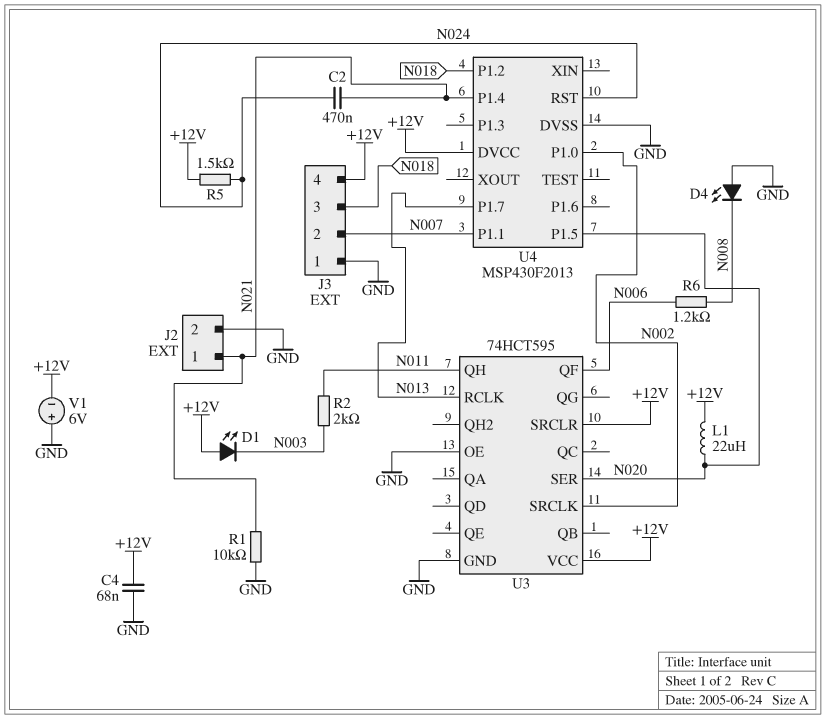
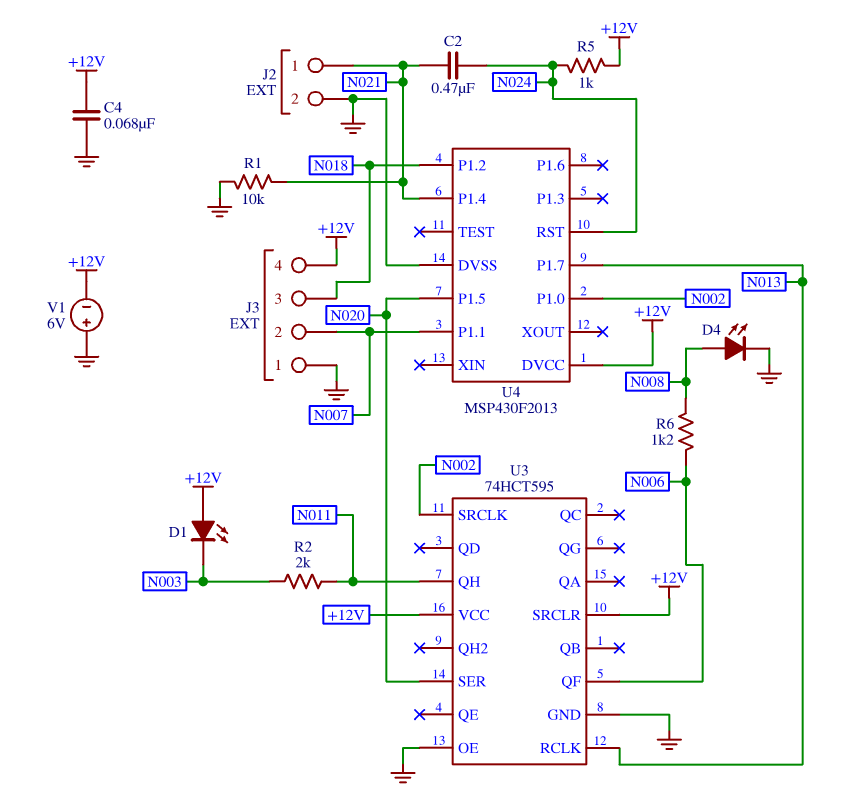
D4: LED (A GND, K N008) -> LED (A N008, K GND)
L1: 22uH (+12V, N020) -> none
R5: 1.5k (+12V, N024) -> 1k (+12V, N024)

